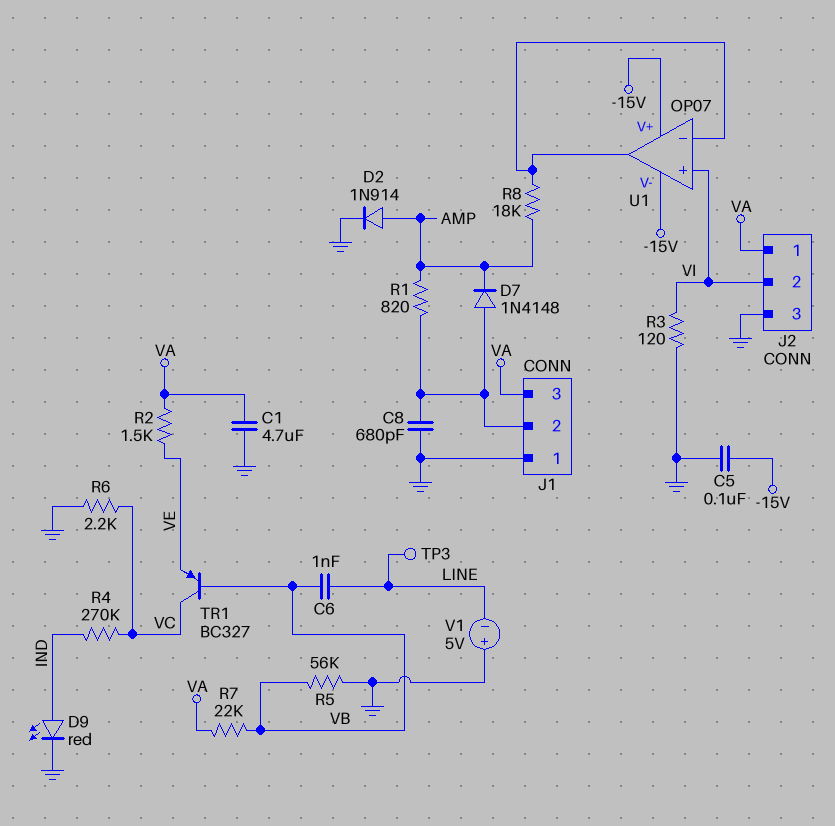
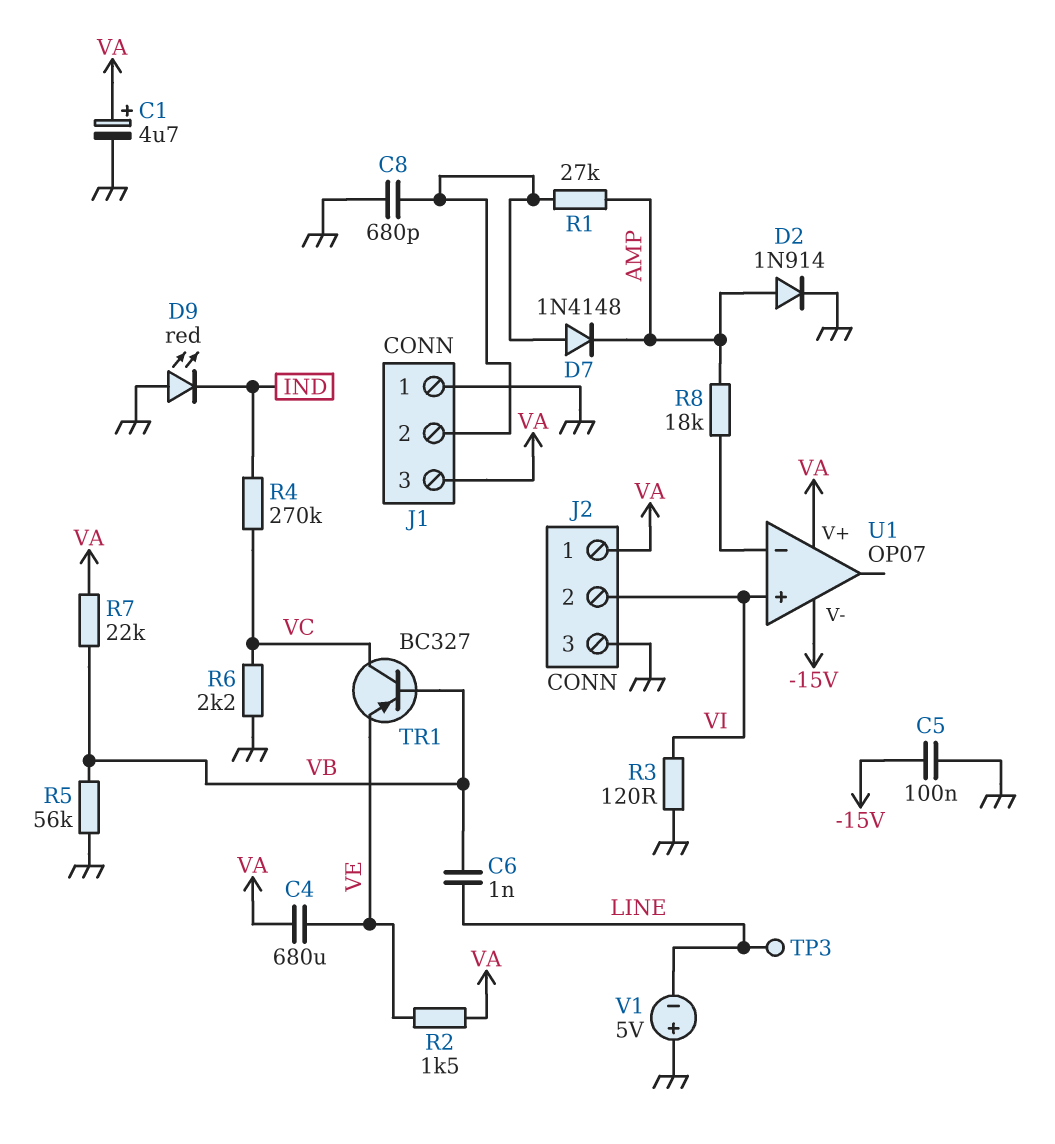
C1: 4.7uF (GND, VA) -> 4.7uF (plus VA, minus GND)
C4: none -> 680uF (VA, VE)
D9: LED red (A IND, K GND) -> LED red (A GND, K IND)
R1: 820 (AMP, J1/2) -> 27k (AMP, J1/2)
U1 pin V+: -15V -> VA
U1 pin out: U1/in- -> none

